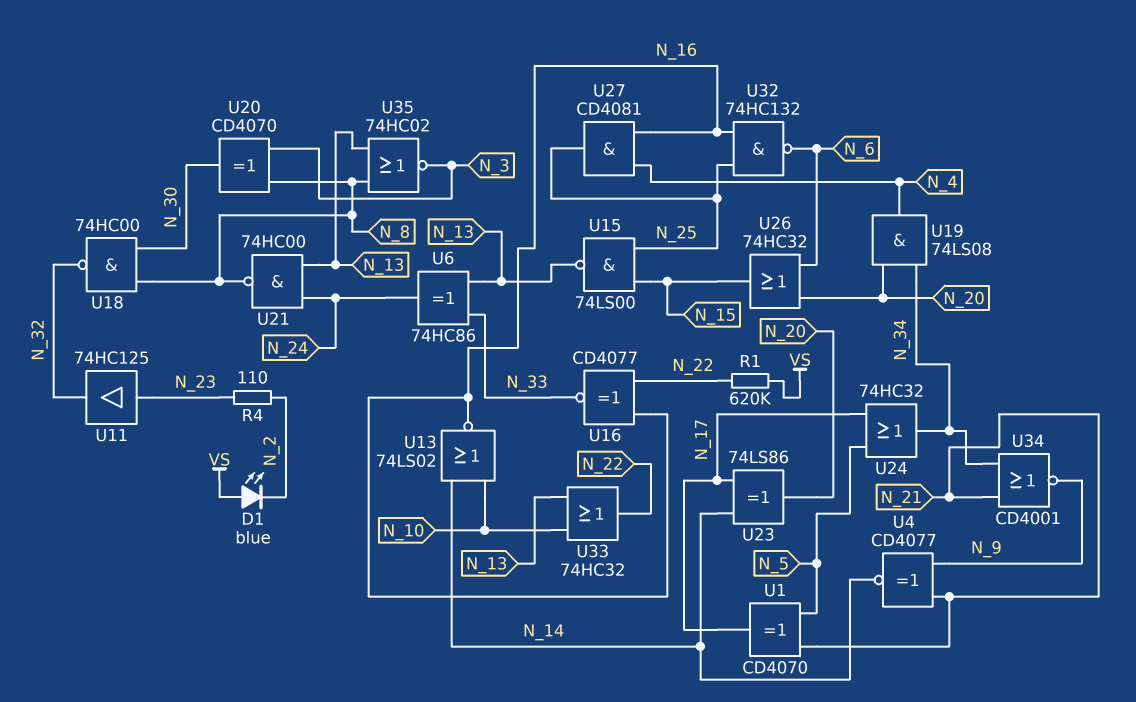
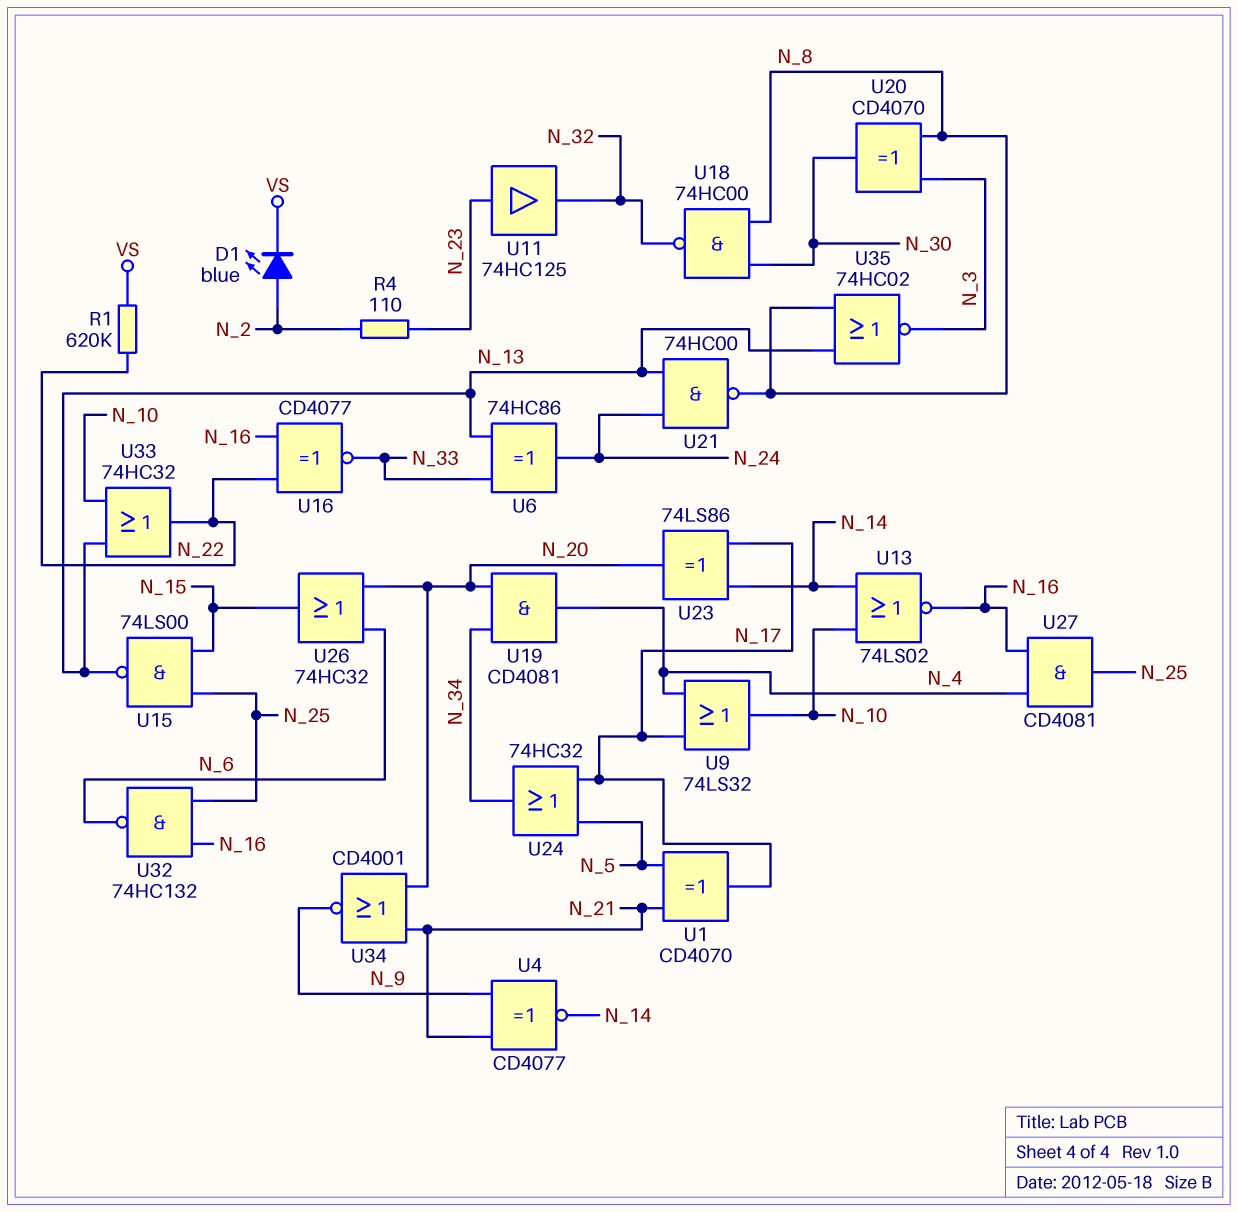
D1: LED blue (A VS, K N_2) -> LED blue (A N_2, K VS)
U9: none -> OR 74LS32 (in N_4, in N_17, out N_10)
U19: AND 74LS08 (in N_20, in N_34, out N_4) -> AND CD4081 (in N_20, in N_34, out N_4)
U34: NOR CD4001 (in N_21, in N_34, out N_9) -> NOR CD4001 (in N_20, in N_21, out N_9)

